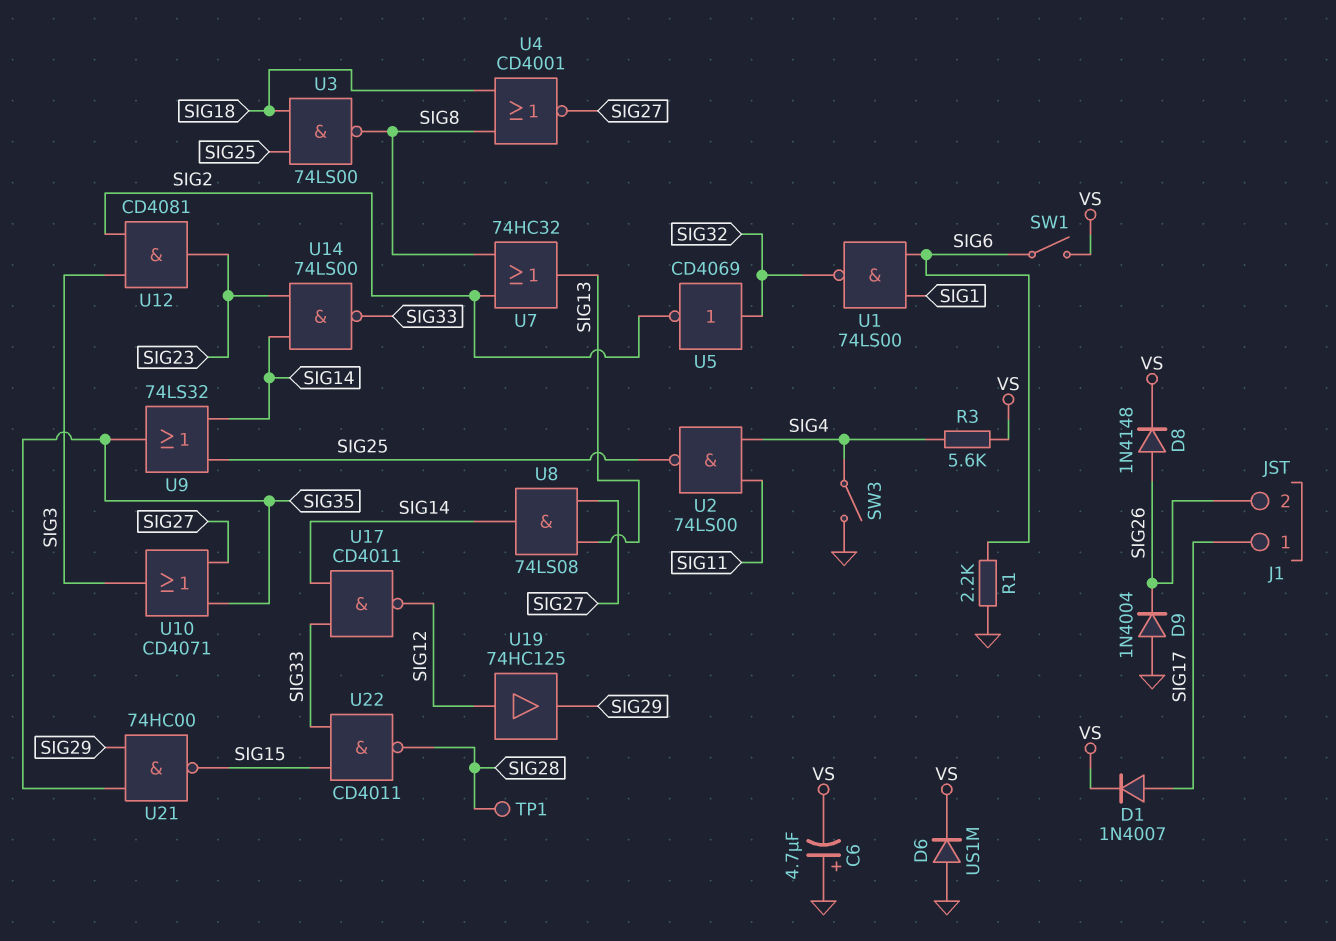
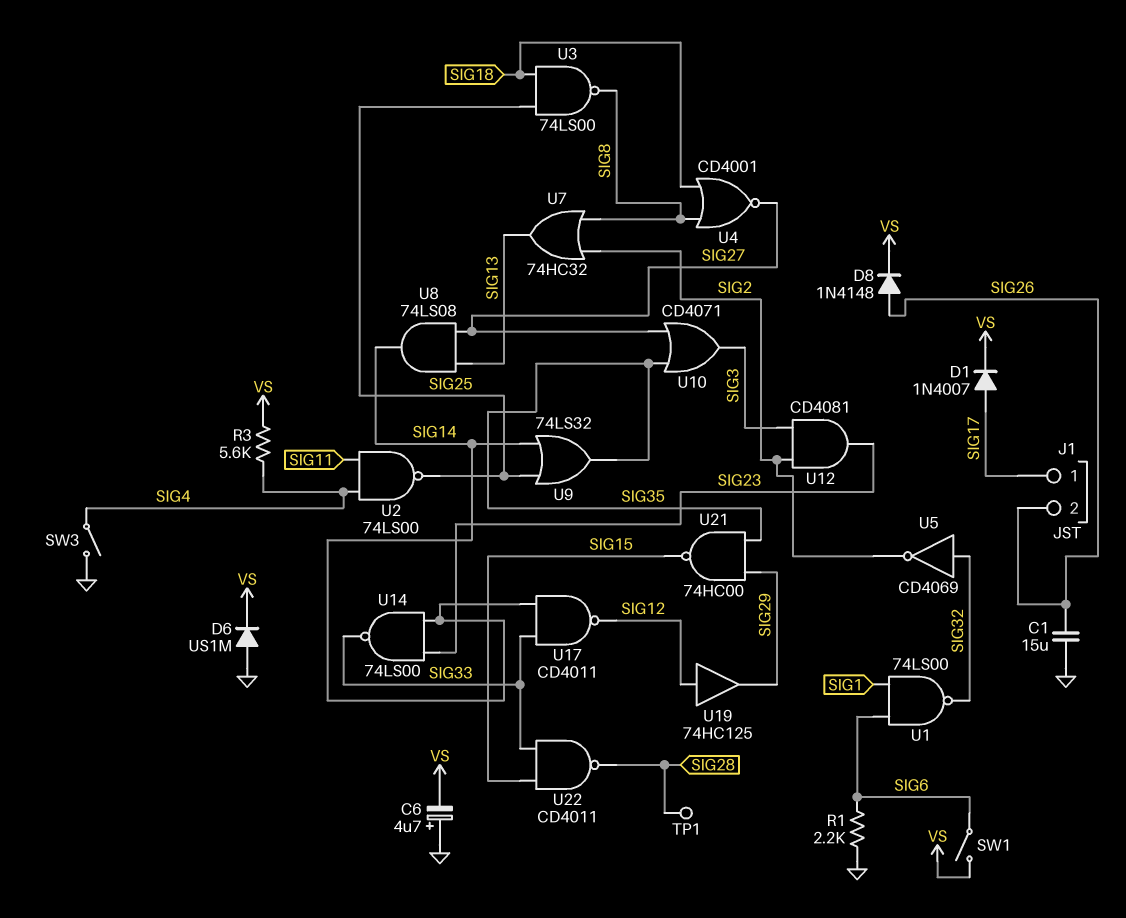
C1: none -> 15uF (GND, SIG26)
D9: diode 1N4004 (A GND, K SIG26) -> none

